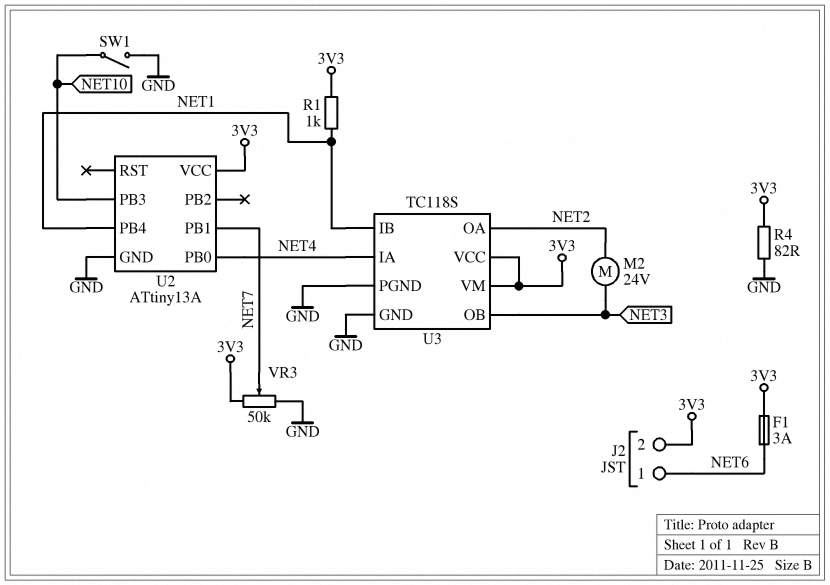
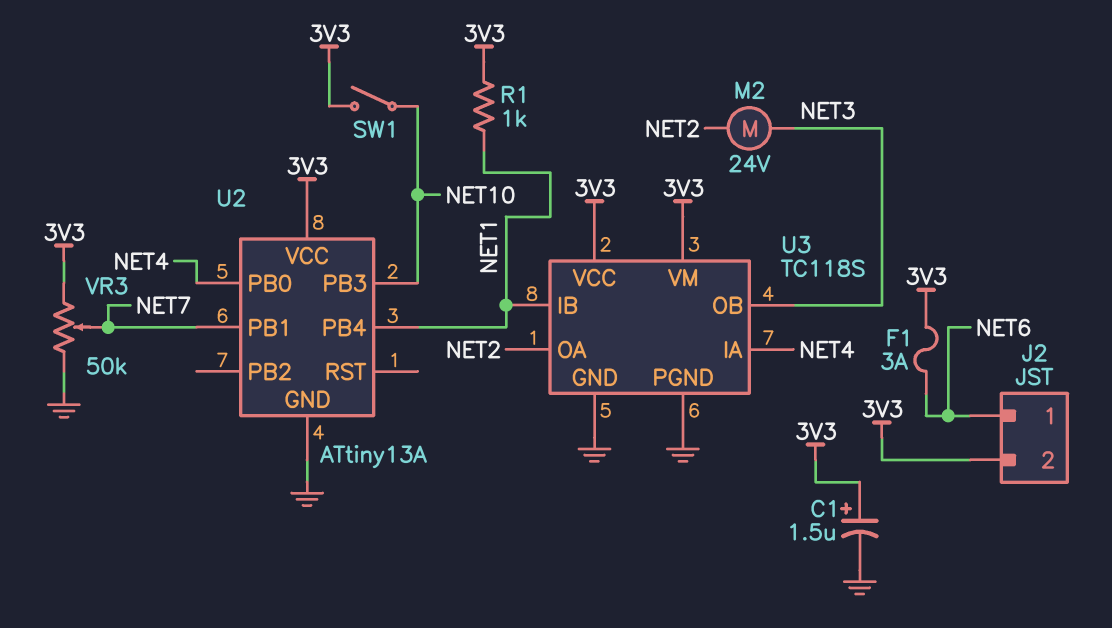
C1: none -> 1.5uF (plus 3V3, minus GND)
R4: 82 (3V3, GND) -> none
SW1: switch (GND, NET10) -> switch (3V3, NET10)

